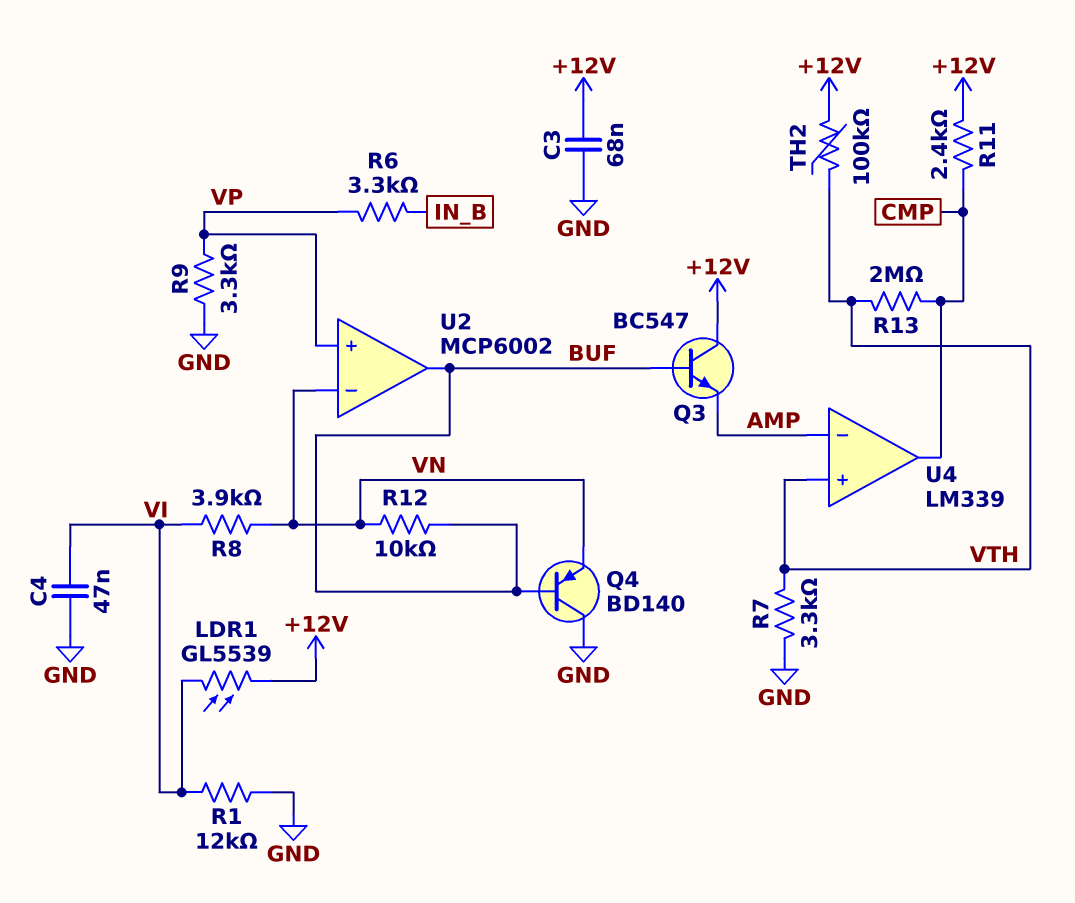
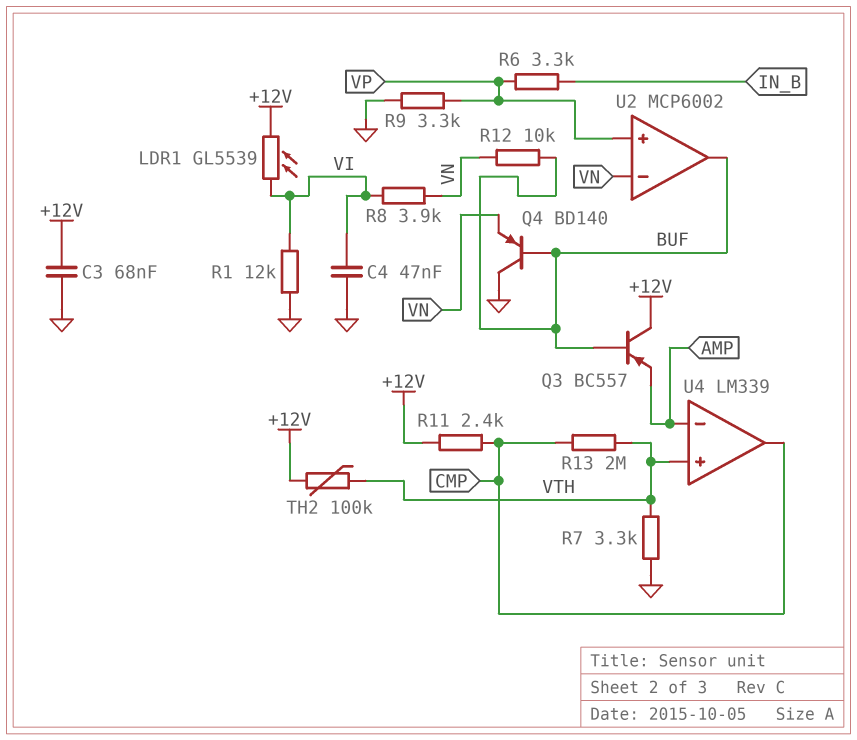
Q3: NPN BC547 (B BUF, C +12V, E AMP) -> PNP BC557 (B BUF, C +12V, E AMP)

